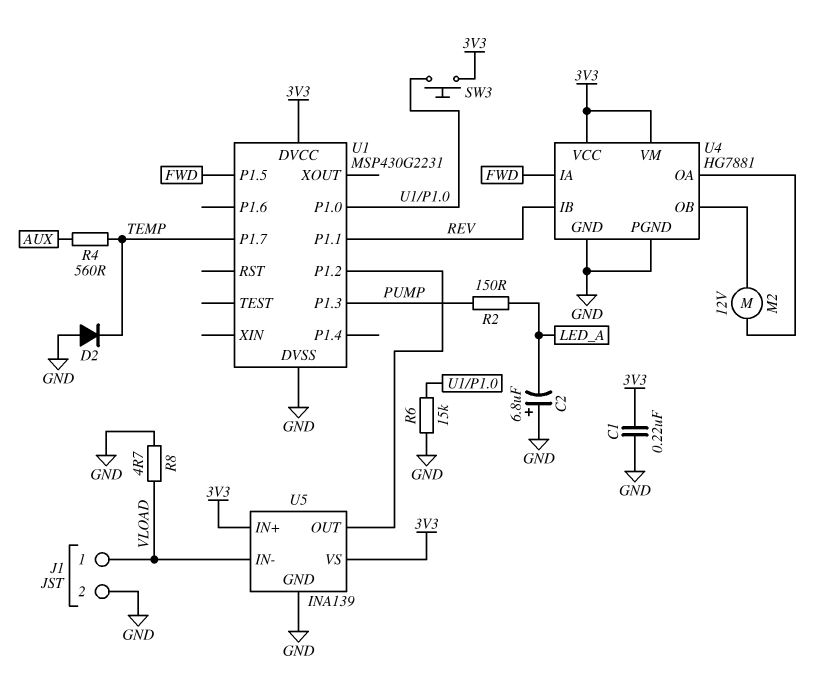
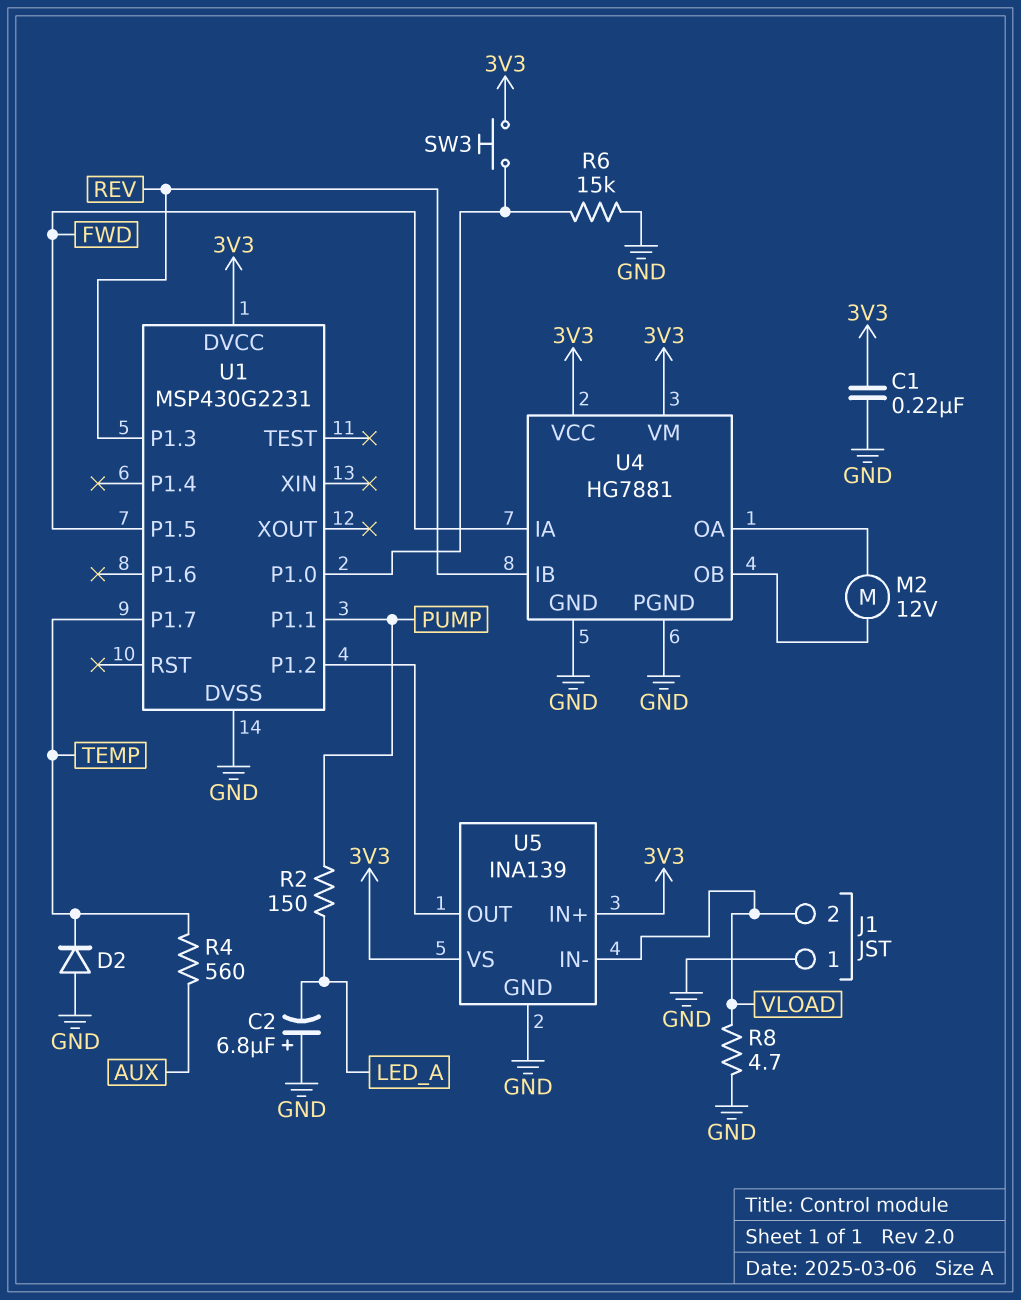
J1 pin 1: VLOAD -> GND
J1 pin 2: GND -> VLOAD
U1 pin P1.1: REV -> PUMP
U1 pin P1.3: PUMP -> REV

